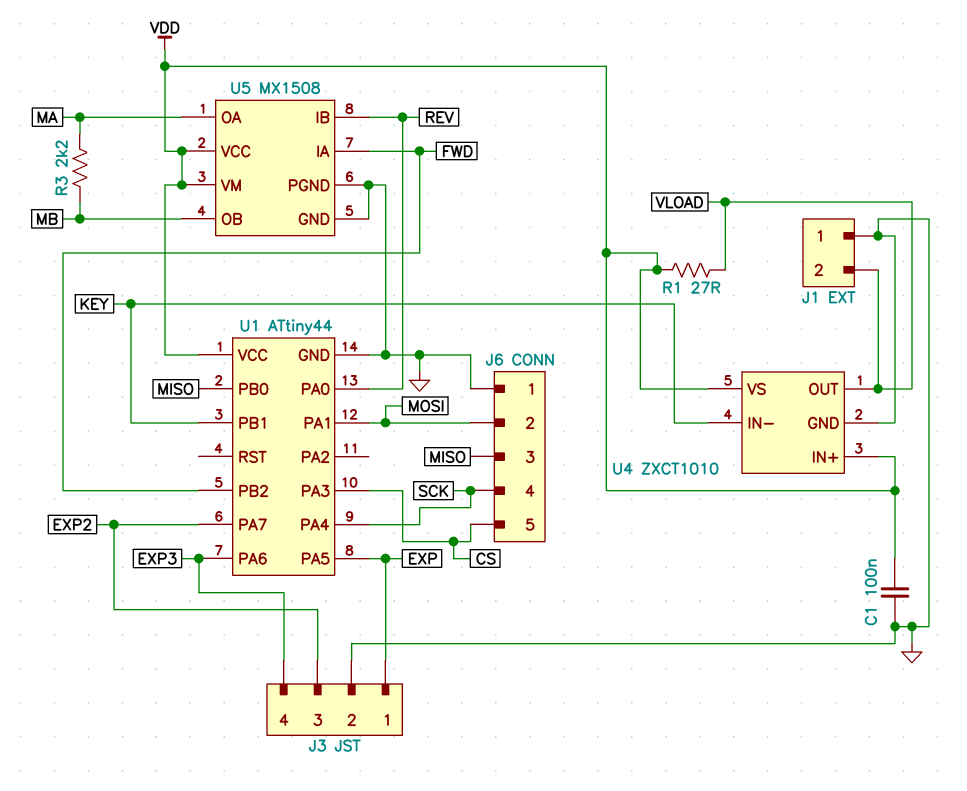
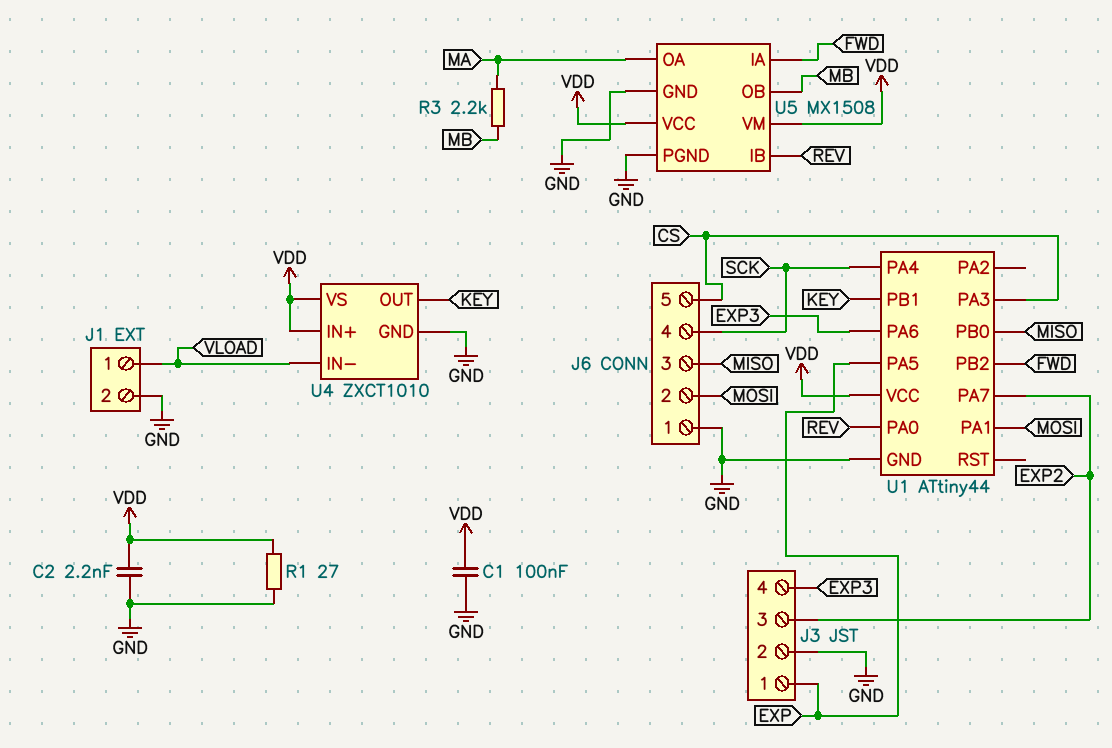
C2: none -> 2.2nF (GND, VDD)
J1 pin 1: GND -> VLOAD
J1 pin 2: VLOAD -> GND
R1: 27 (VDD, VLOAD) -> 27 (GND, VDD)
U4 pin IN-: KEY -> VLOAD
U4 pin OUT: VLOAD -> KEY

